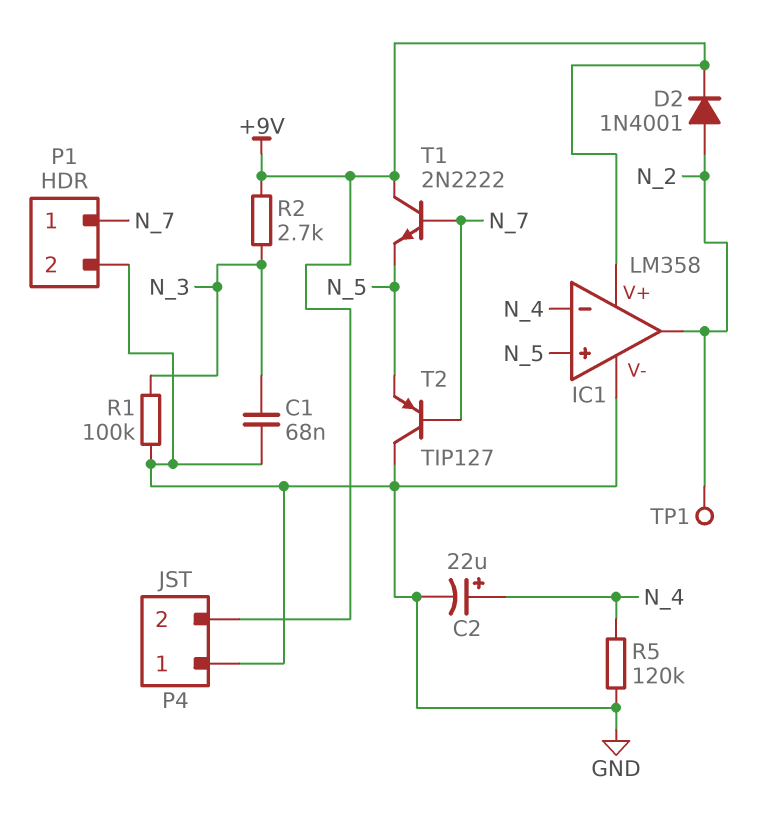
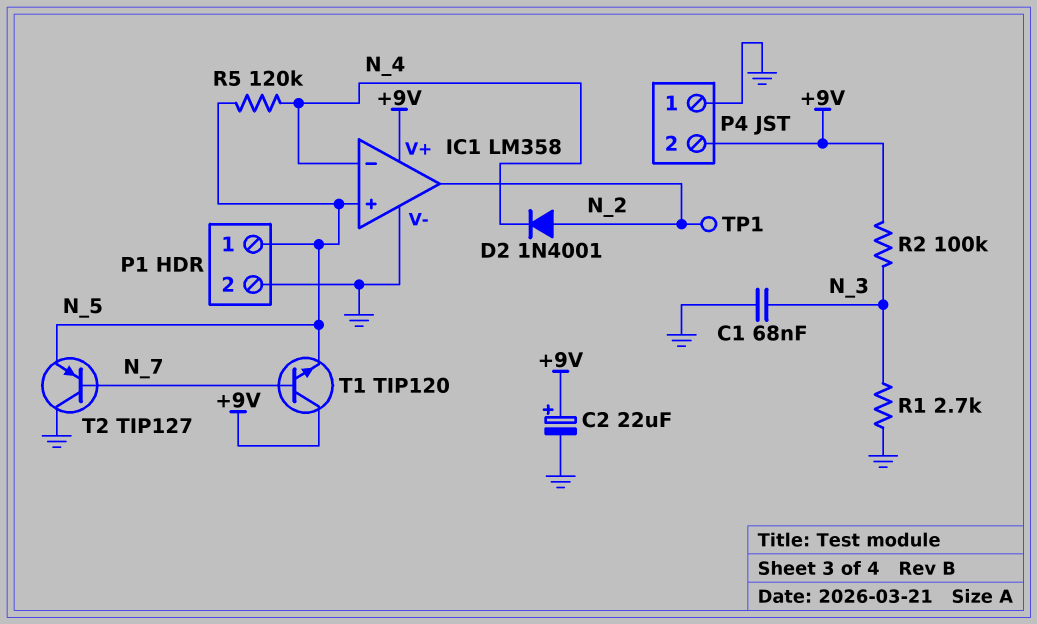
C2: 22uF (plus N_4, minus GND) -> 22uF (plus +9V, minus GND)
D2: diode 1N4001 (A N_2, K +9V) -> diode 1N4001 (A N_2, K N_4)
P1 pin 1: N_7 -> N_5
R1: 100k (GND, N_3) -> 2.7k (GND, N_3)
R2: 2.7k (+9V, N_3) -> 100k (+9V, N_3)
R5: 120k (GND, N_4) -> 120k (N_4, N_5)
T1: NPN 2N2222 (B N_7, C +9V, E N_5) -> NPN TIP120 (B N_7, C +9V, E N_5)

